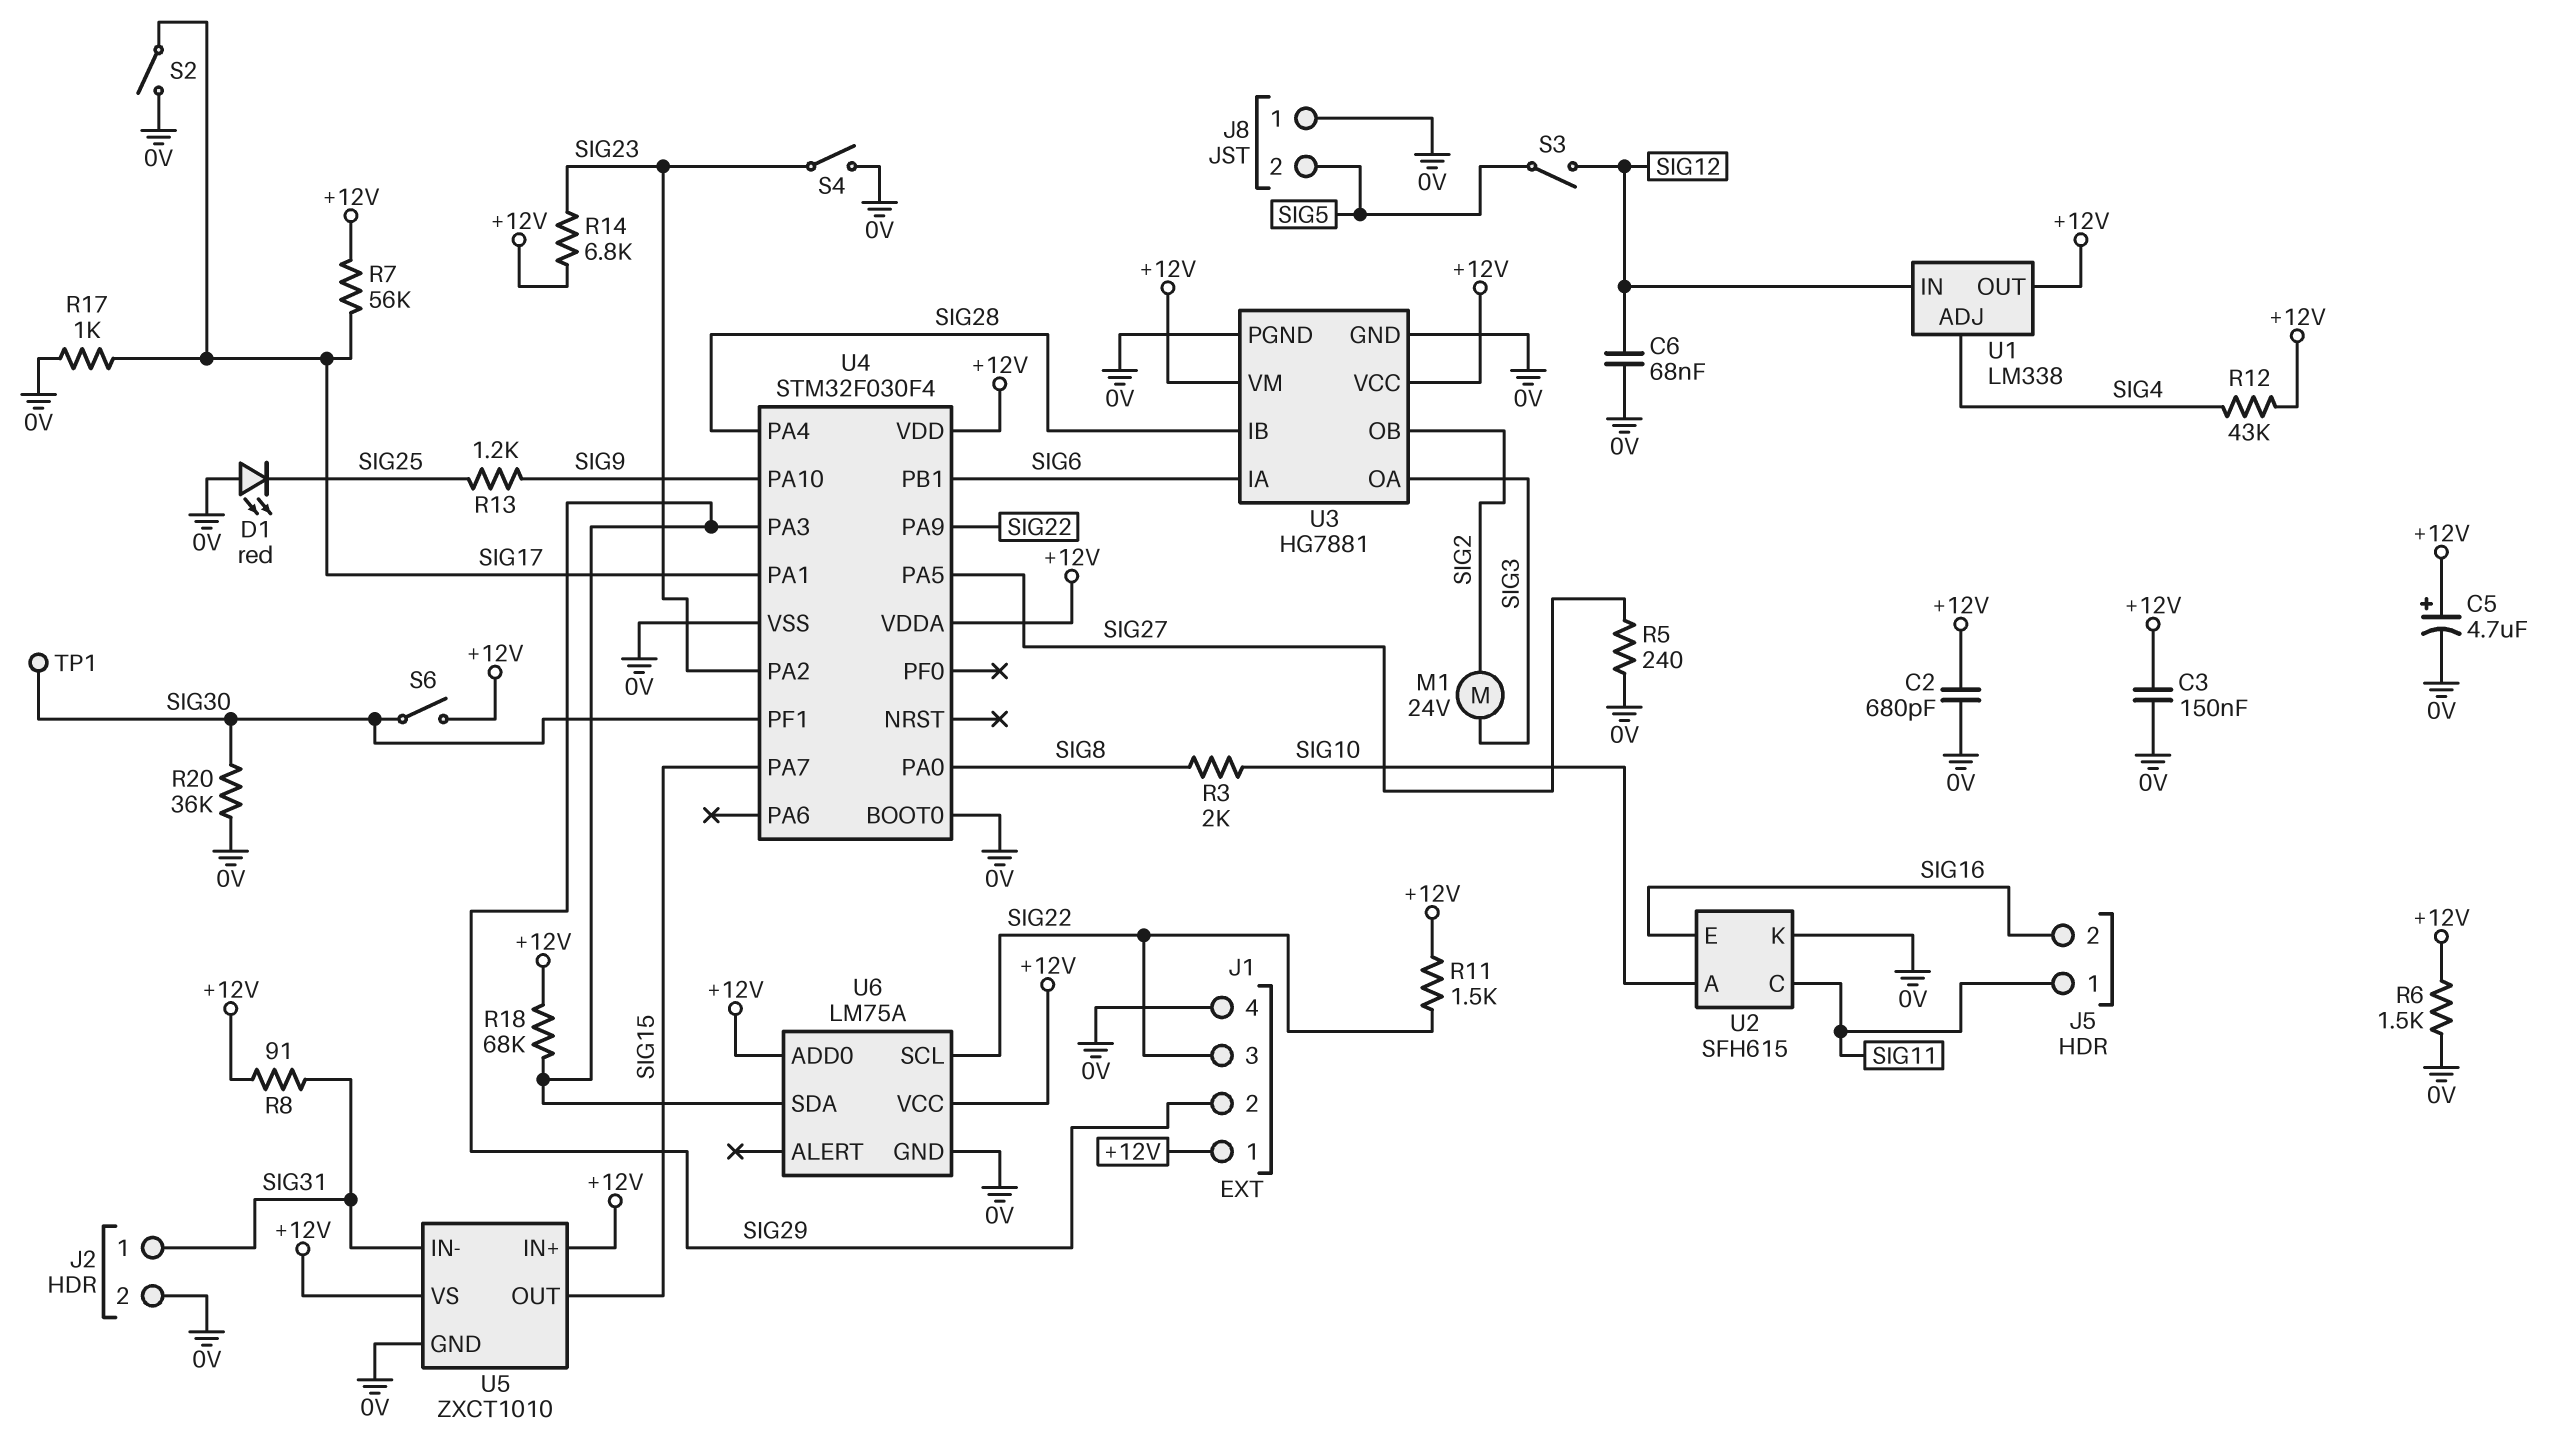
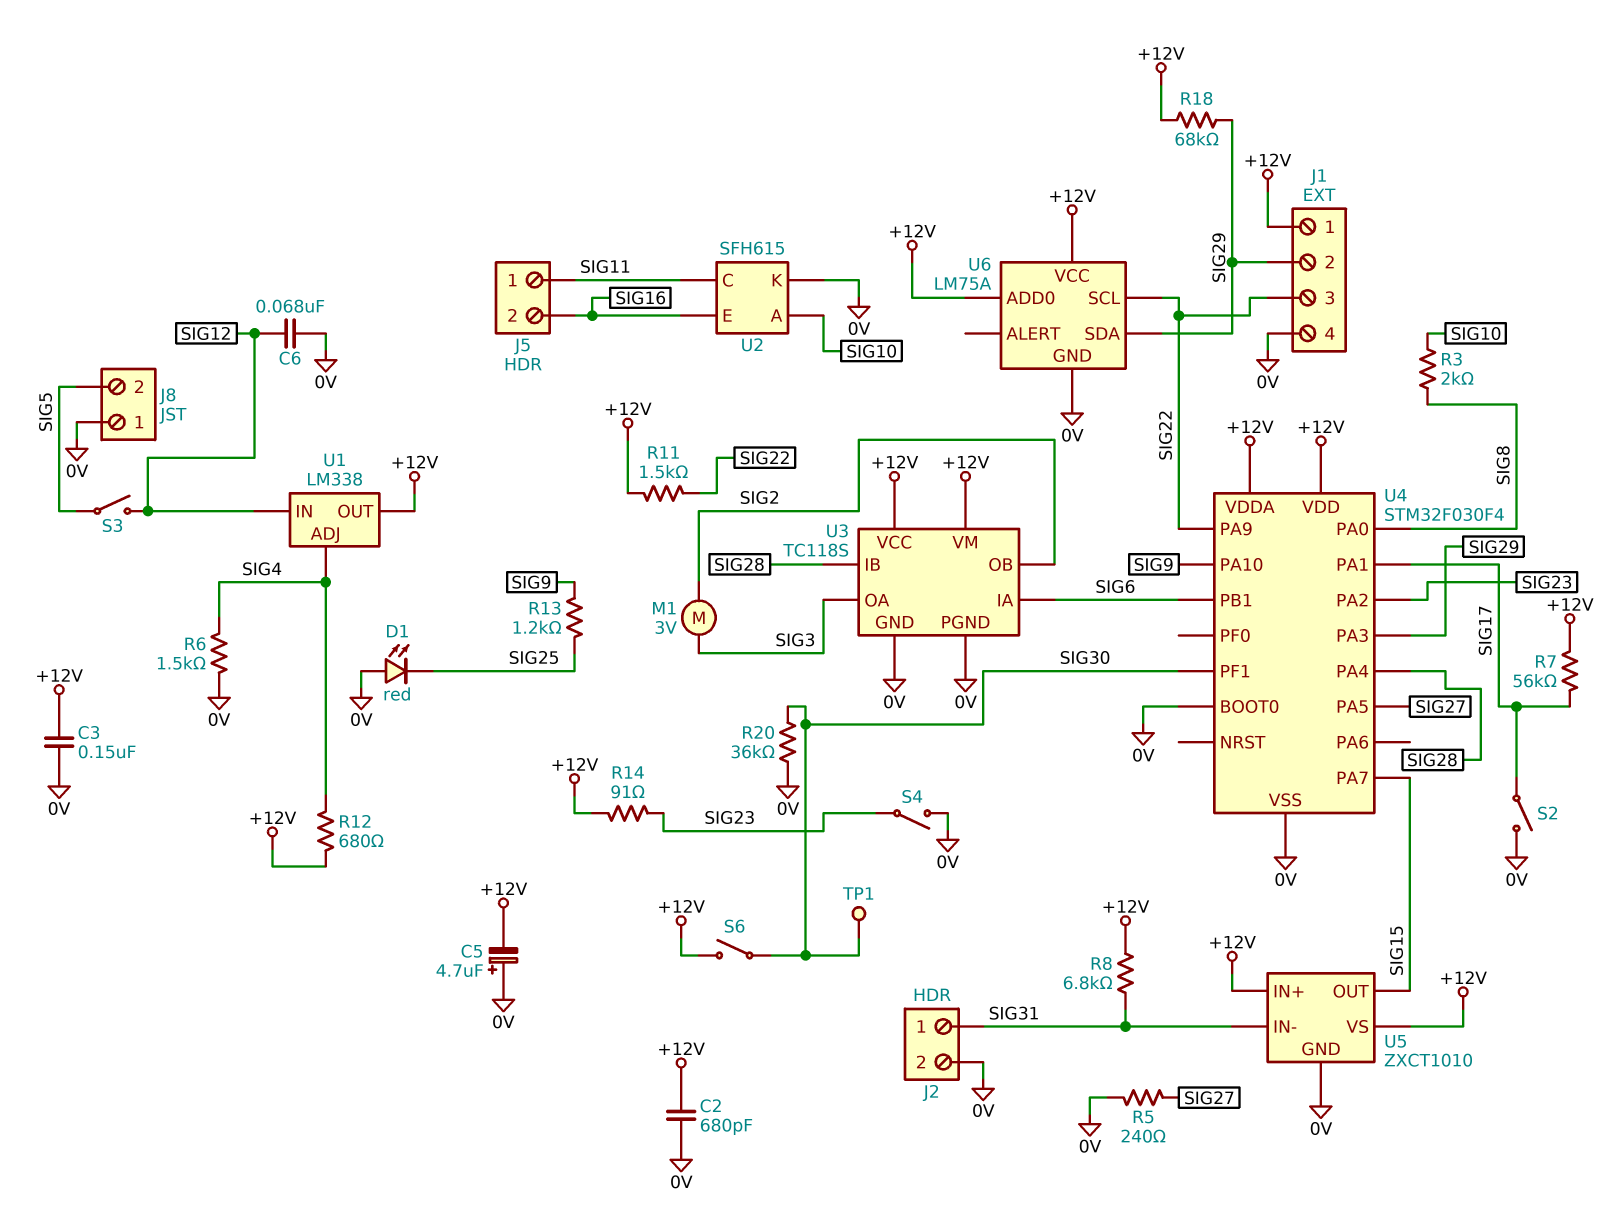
C5: 4.7uF (plus +12V, minus 0V) -> 4.7uF (plus 0V, minus +12V)
M1: motor 24V (SIG2, SIG3) -> motor 3V (SIG2, SIG3)
R6: 1.5k (+12V, 0V) -> 1.5k (0V, SIG4)
R8: 91 (+12V, SIG31) -> 6.8k (+12V, SIG31)
R12: 43k (+12V, SIG4) -> 680 (+12V, SIG4)
R14: 6.8k (+12V, SIG23) -> 91 (+12V, SIG23)
R17: 1k (0V, SIG17) -> none
U3: HG7881 -> TC118S

